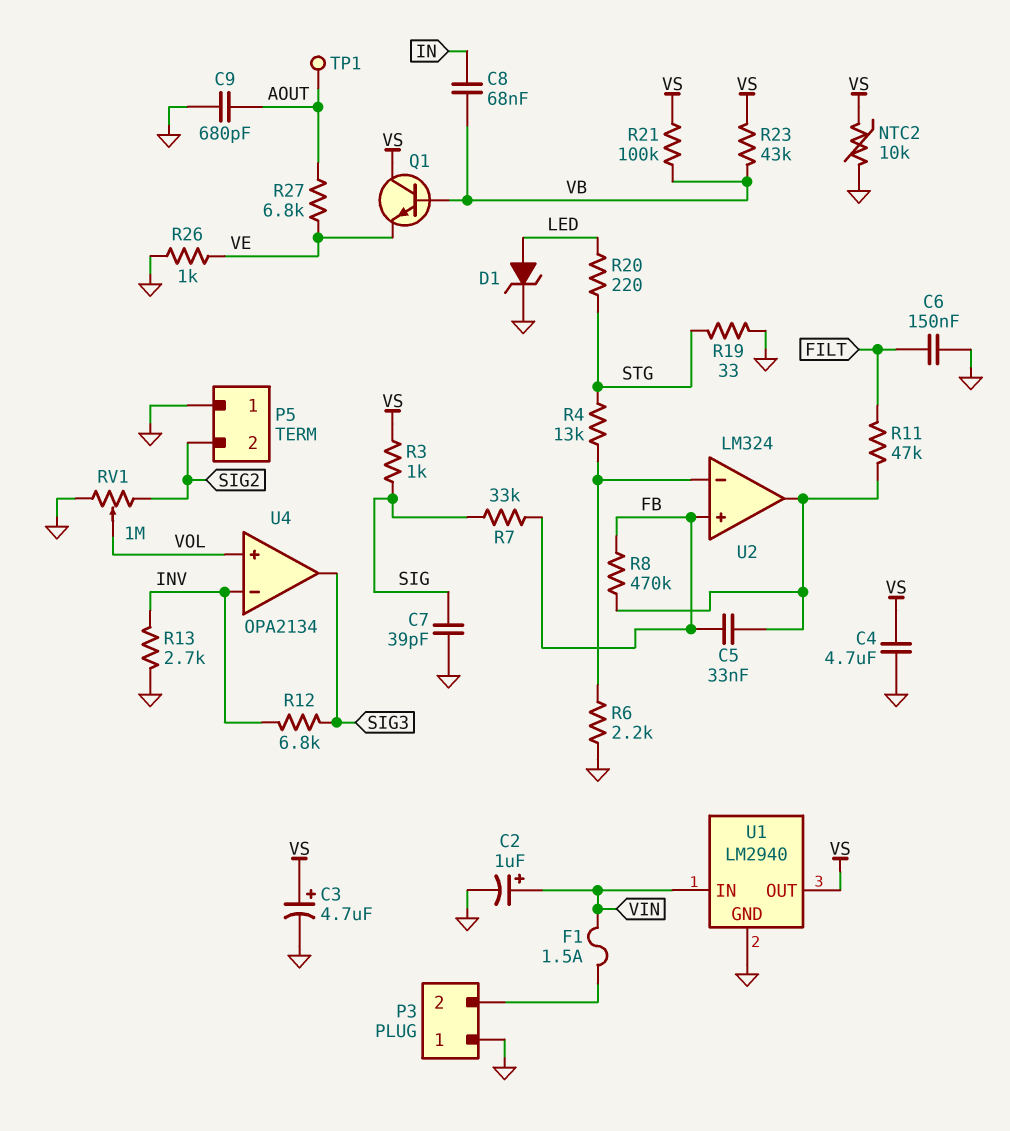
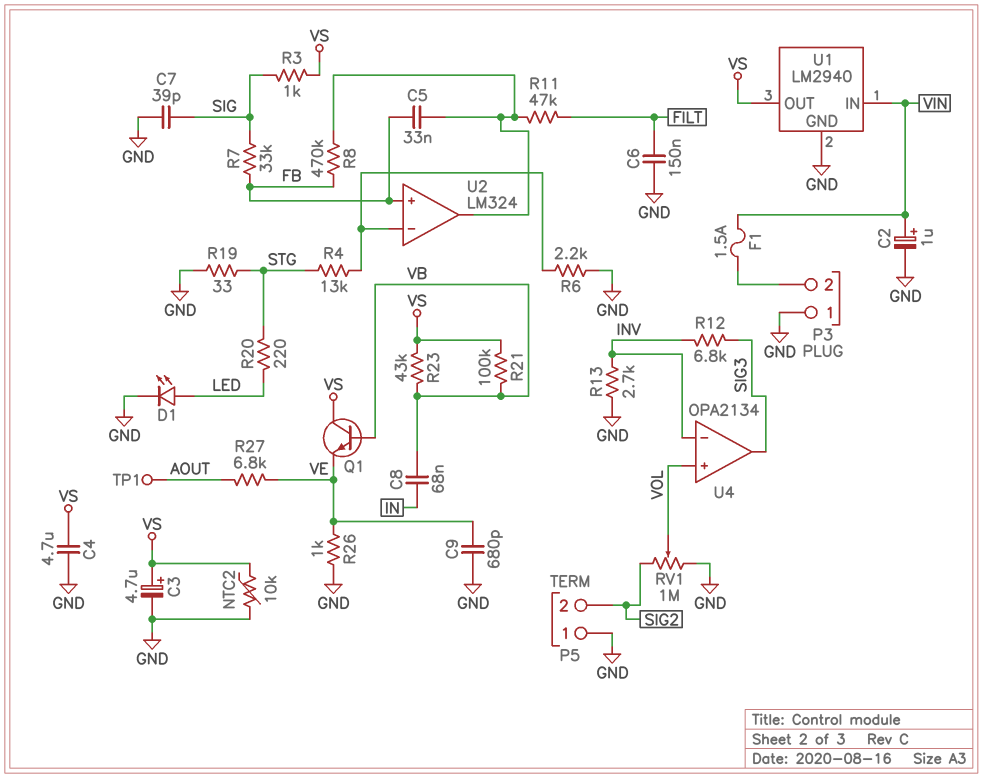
C9: 680pF (AOUT, GND) -> 680pF (GND, VE)
D1: zener (A LED, K GND) -> LED (A LED, K GND)

